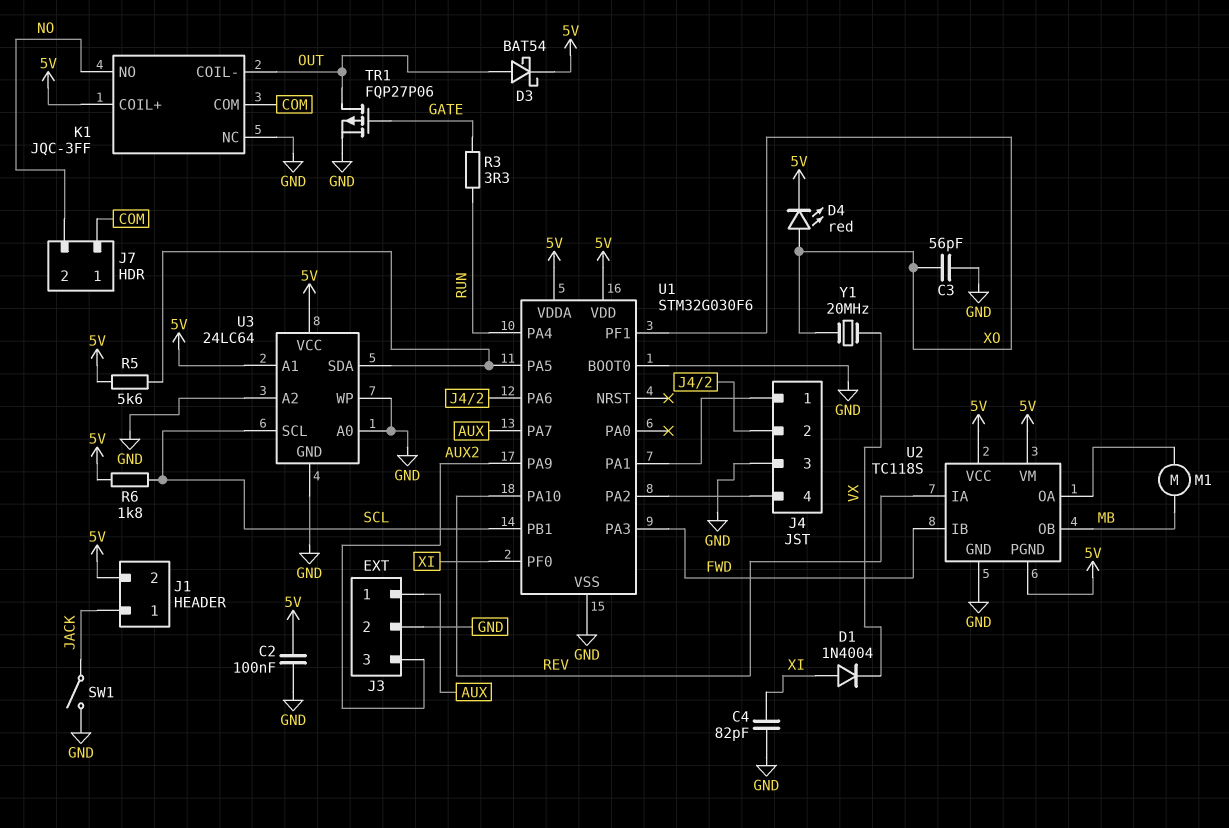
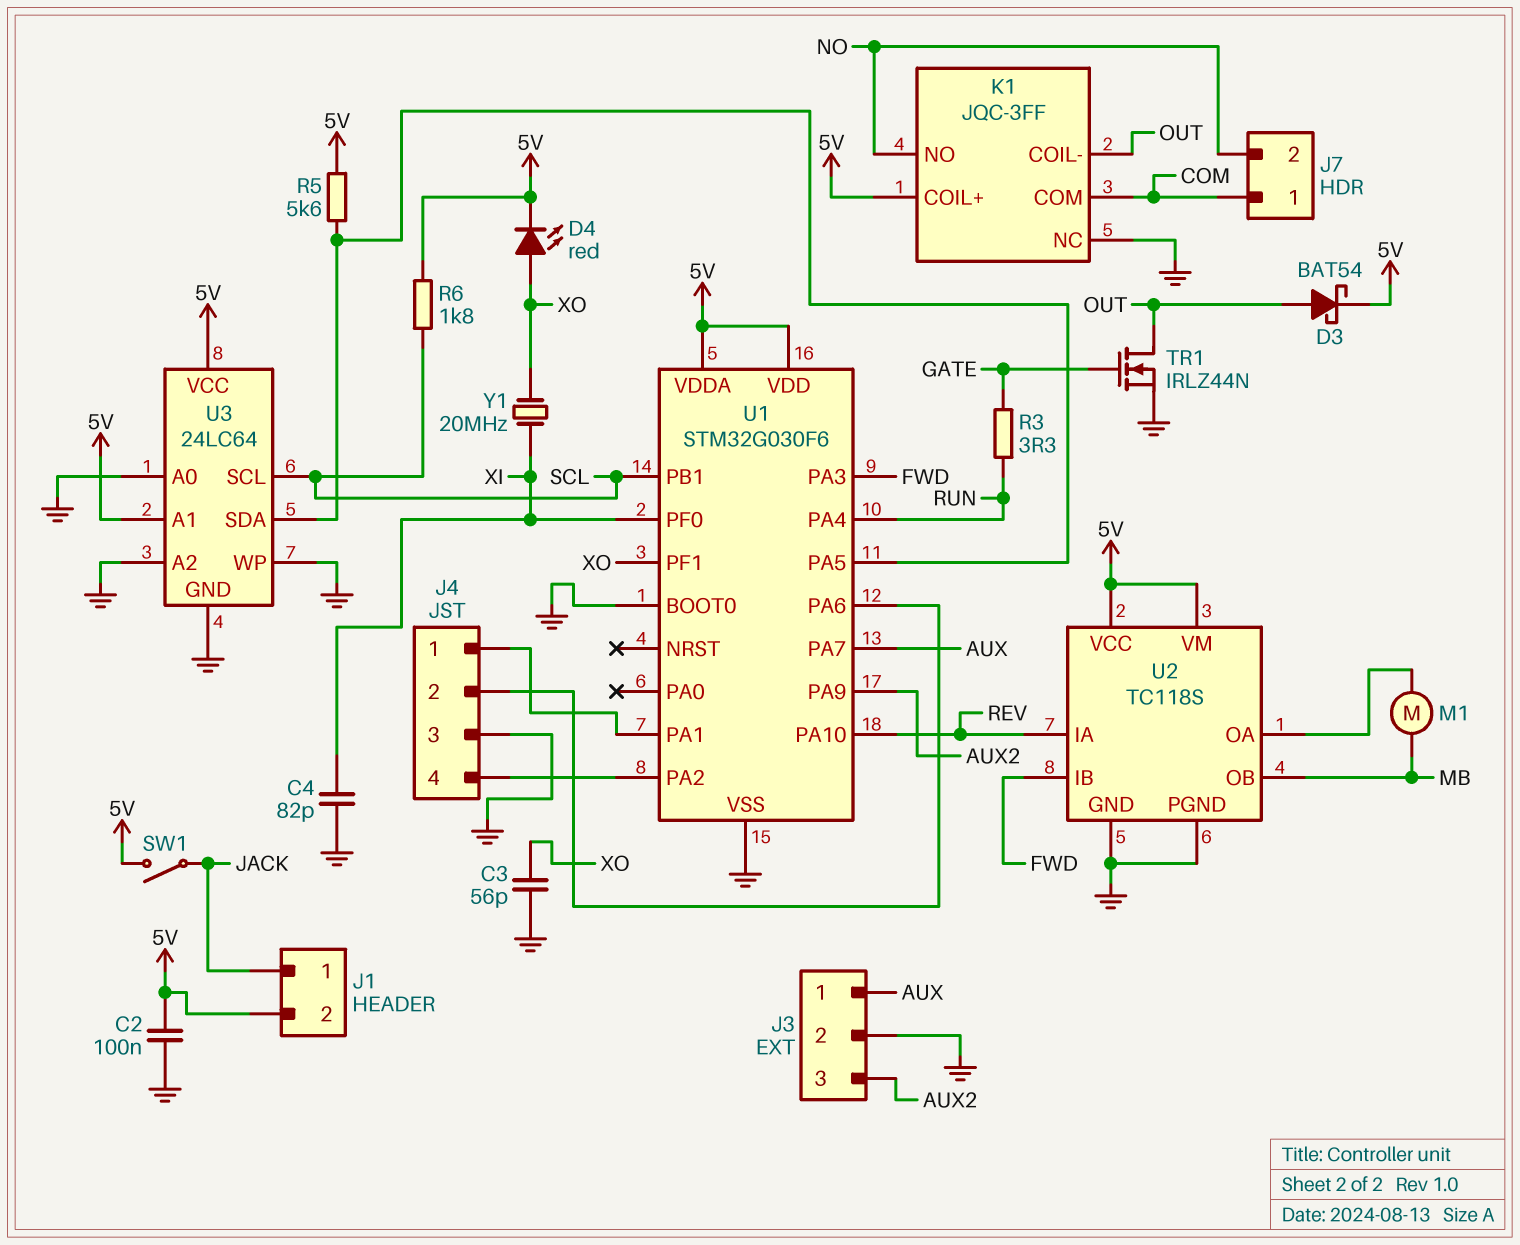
D1: diode 1N4004 (A XI, K VX) -> none
SW1: switch (GND, JACK) -> switch (5V, JACK)
TR1: PMOS FQP27P06 (G GATE, D OUT, S GND) -> NMOS IRLZ44N (G GATE, D OUT, S GND)
U2 pin PGND: 5V -> GND
Y1: 20MHz (VX, XO) -> 20MHz (XI, XO)

